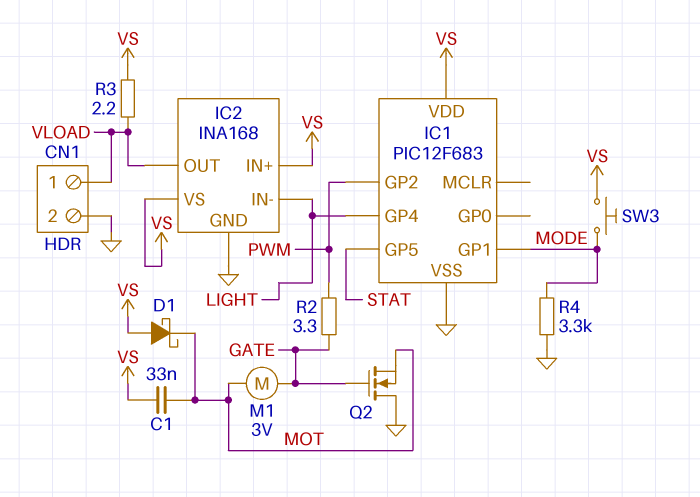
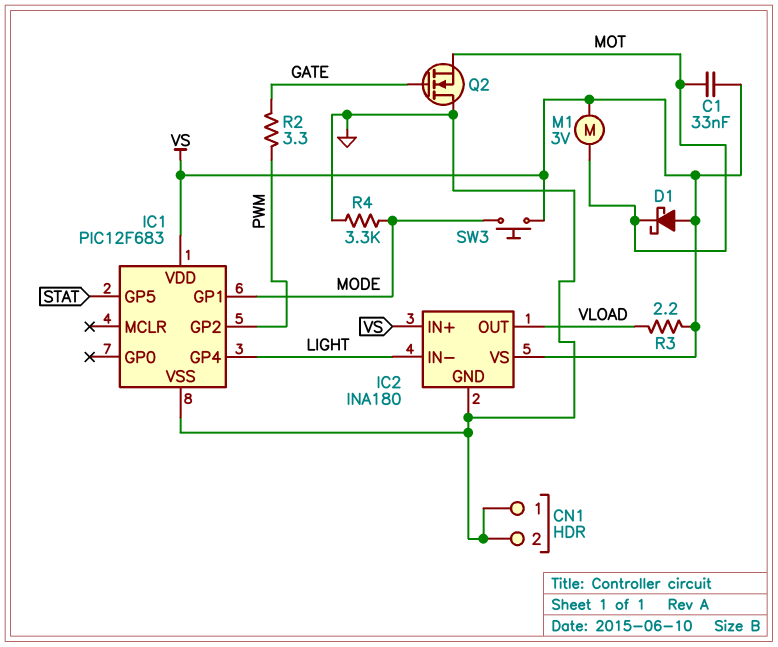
CN1 pin 1: VLOAD -> GND
IC2: INA168 -> INA180
M1: motor 3V (GATE, MOT) -> motor 3V (MOT, VS)

